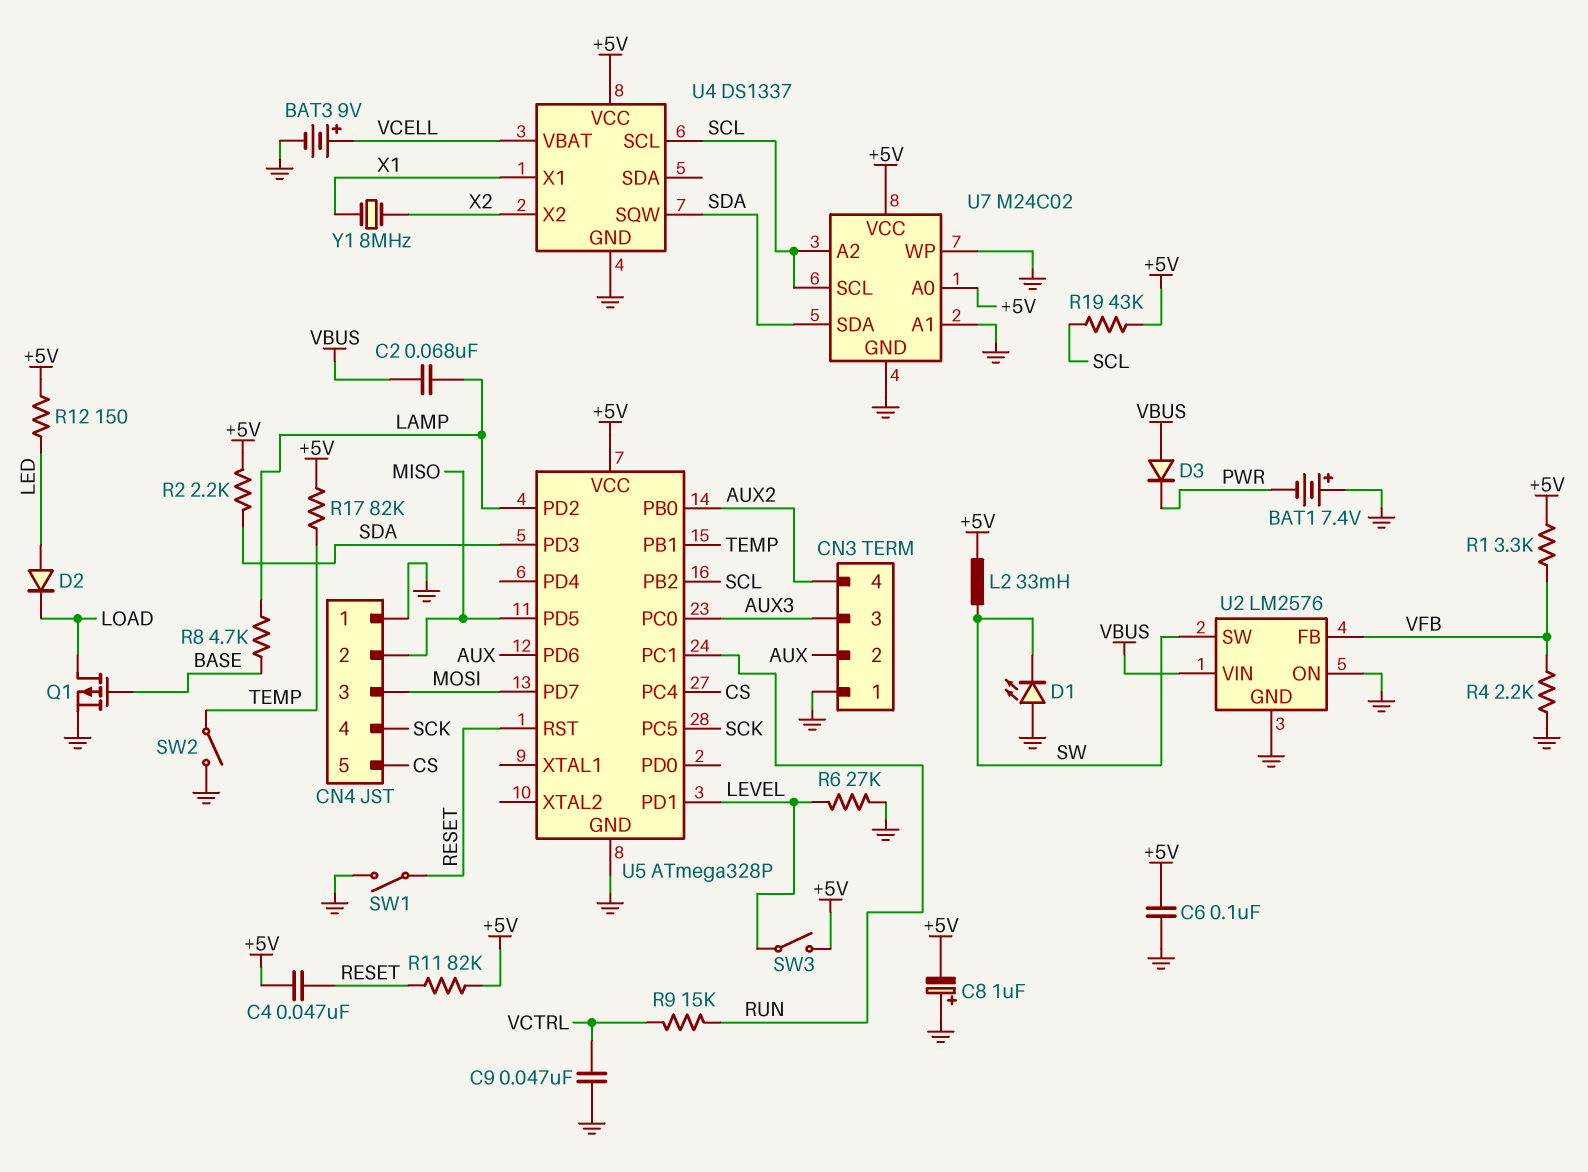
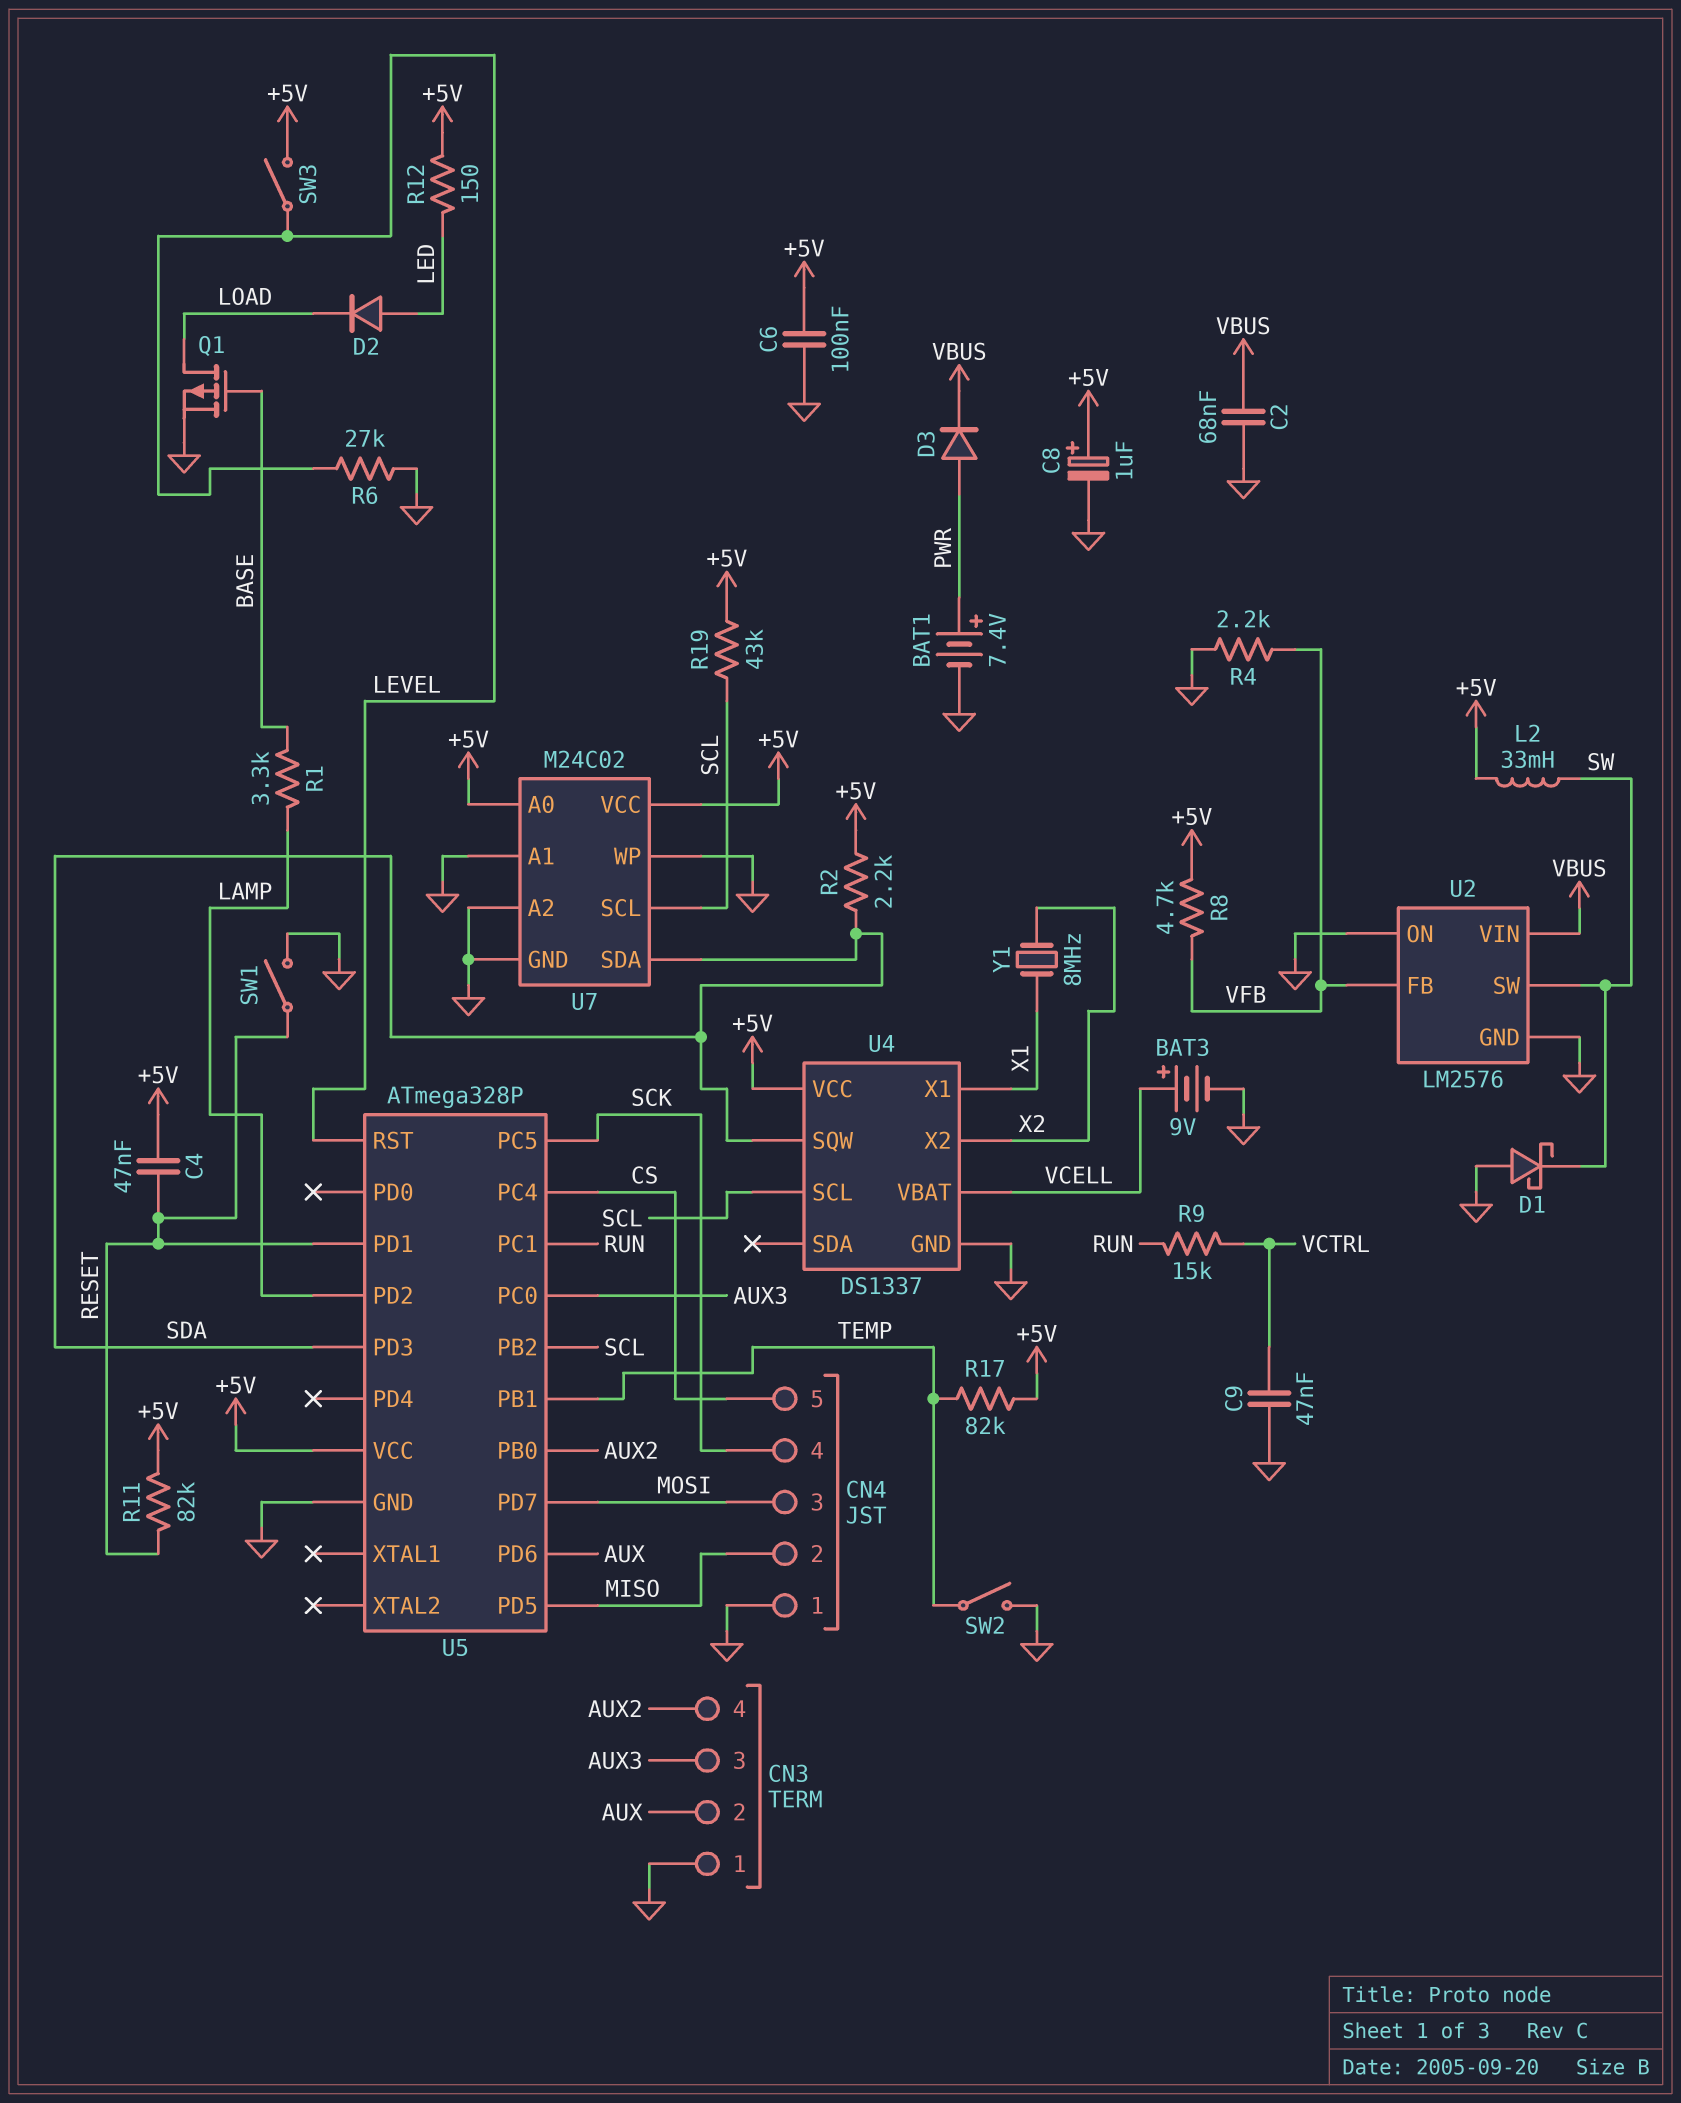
BAT1: 7.4V (plus GND, minus PWR) -> 7.4V (plus PWR, minus GND)
C2: 68nF (LAMP, VBUS) -> 68nF (GND, VBUS)
C8: 1uF (plus GND, minus +5V) -> 1uF (plus +5V, minus GND)
D1: LED (A GND, K SW) -> schottky (A GND, K SW)
D3: diode (A VBUS, K PWR) -> diode (A PWR, K VBUS)
R1: 3.3k (+5V, VFB) -> 3.3k (BASE, LAMP)
R8: 4.7k (BASE, LAMP) -> 4.7k (+5V, VFB)
U5 pin PD1: LEVEL -> RESET
U5 pin RST: RESET -> LEVEL
U7 pin A2: SCL -> GND

